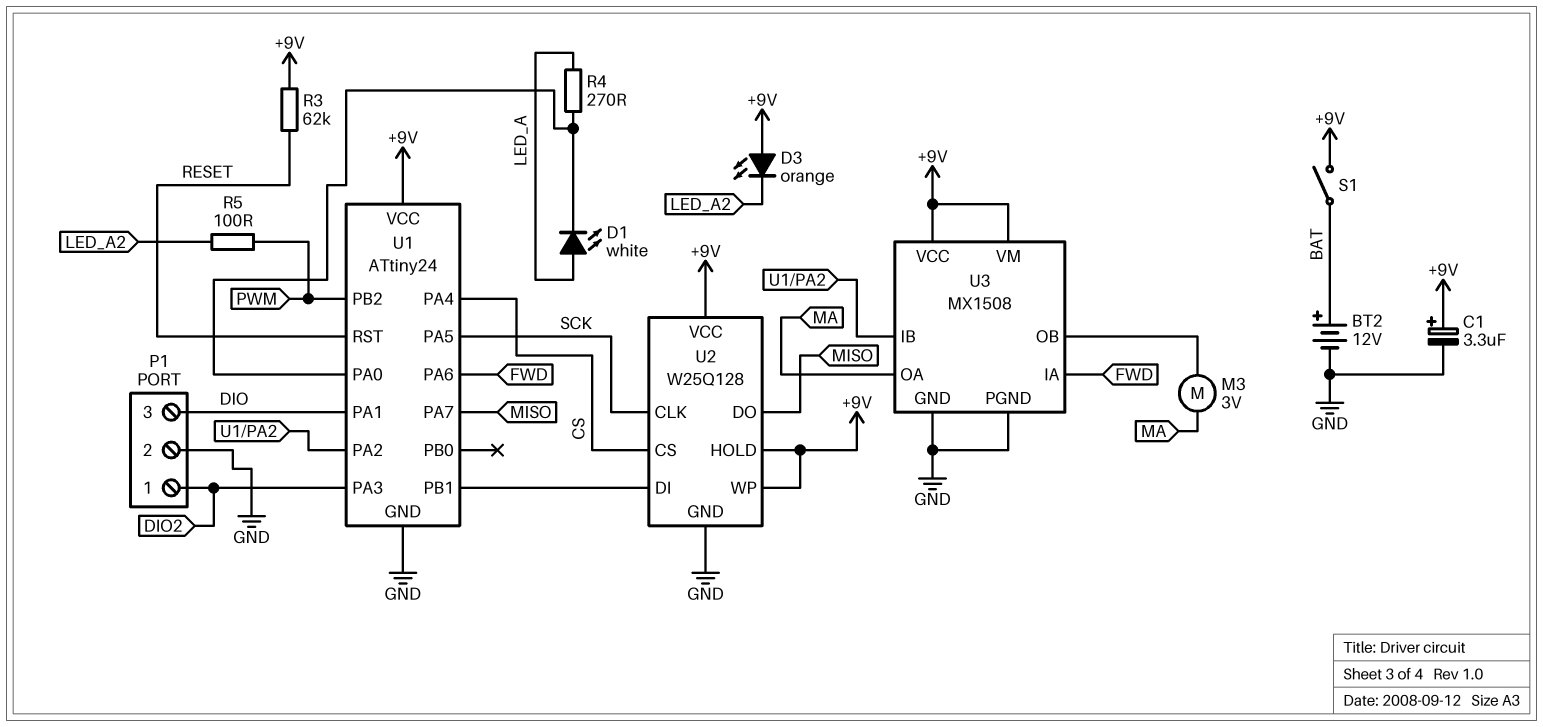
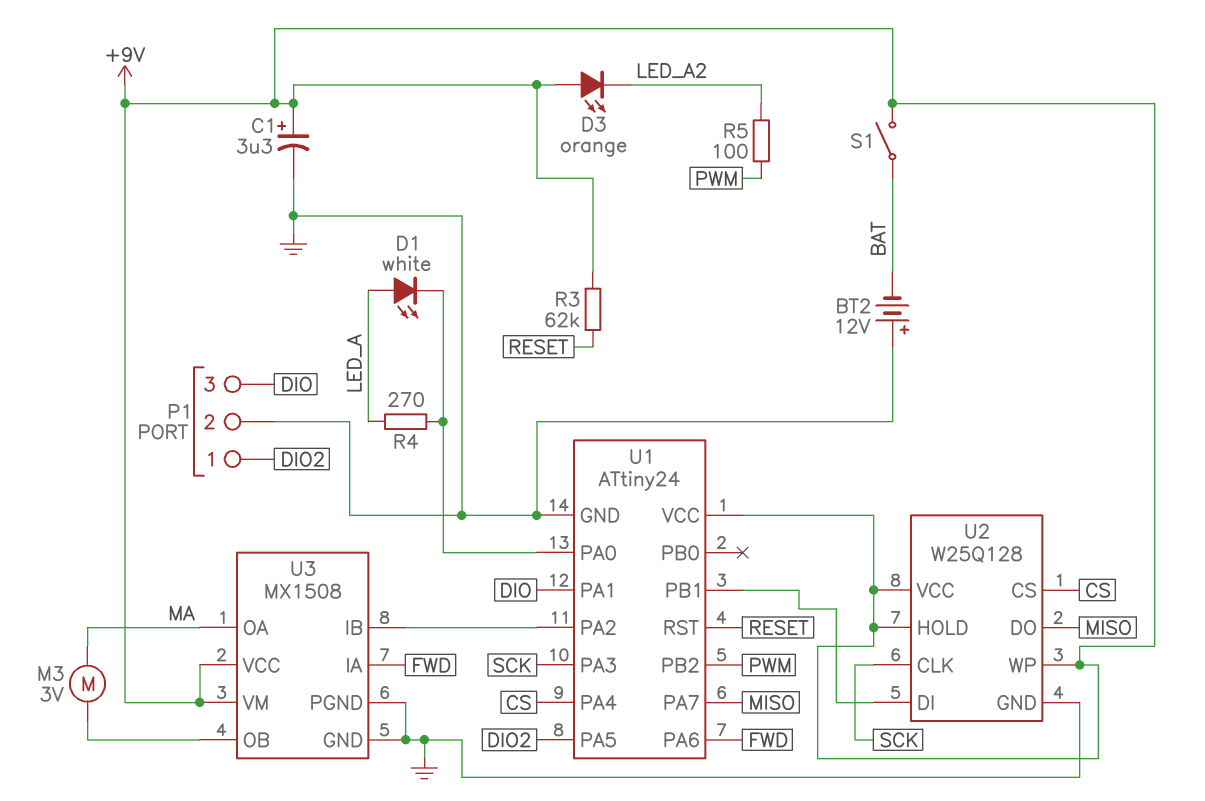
BT2: 12V (plus BAT, minus GND) -> 12V (plus GND, minus BAT)
U1 pin PA3: DIO2 -> SCK
U1 pin PA5: SCK -> DIO2

